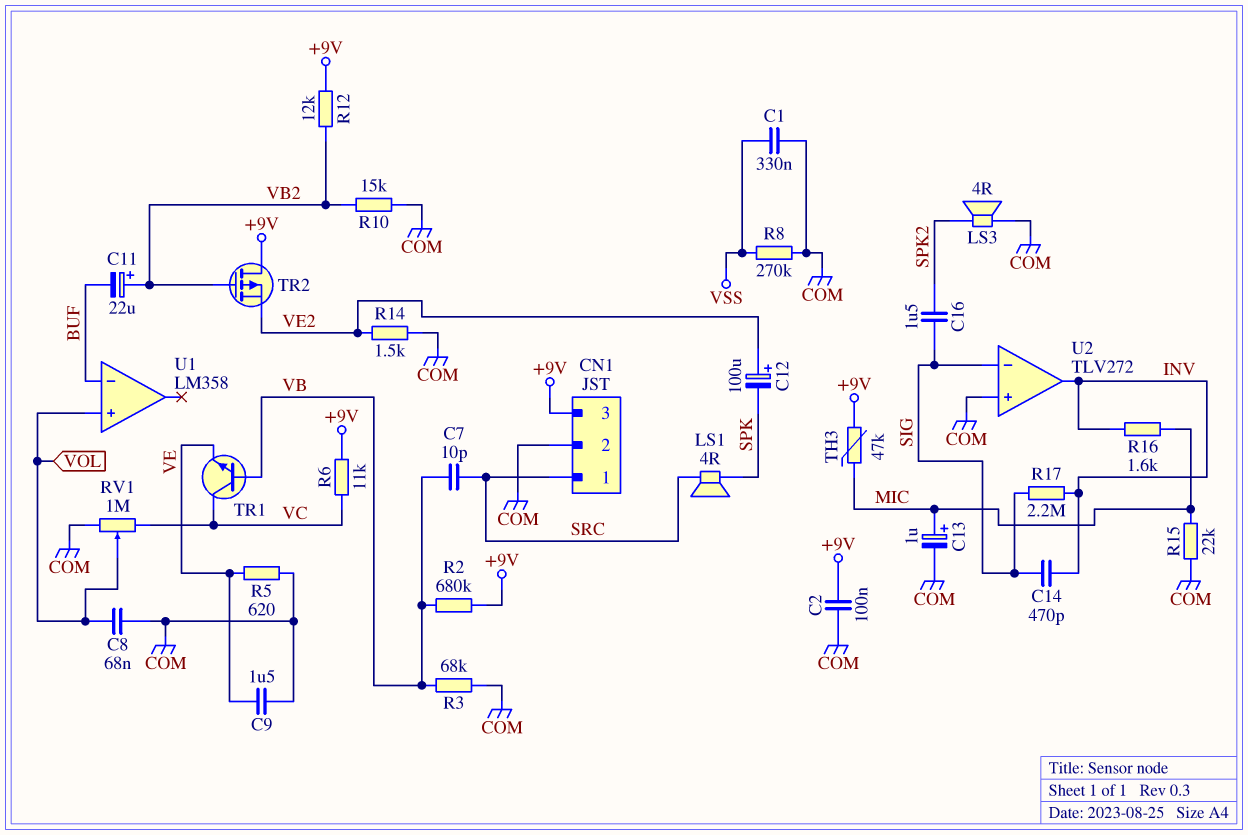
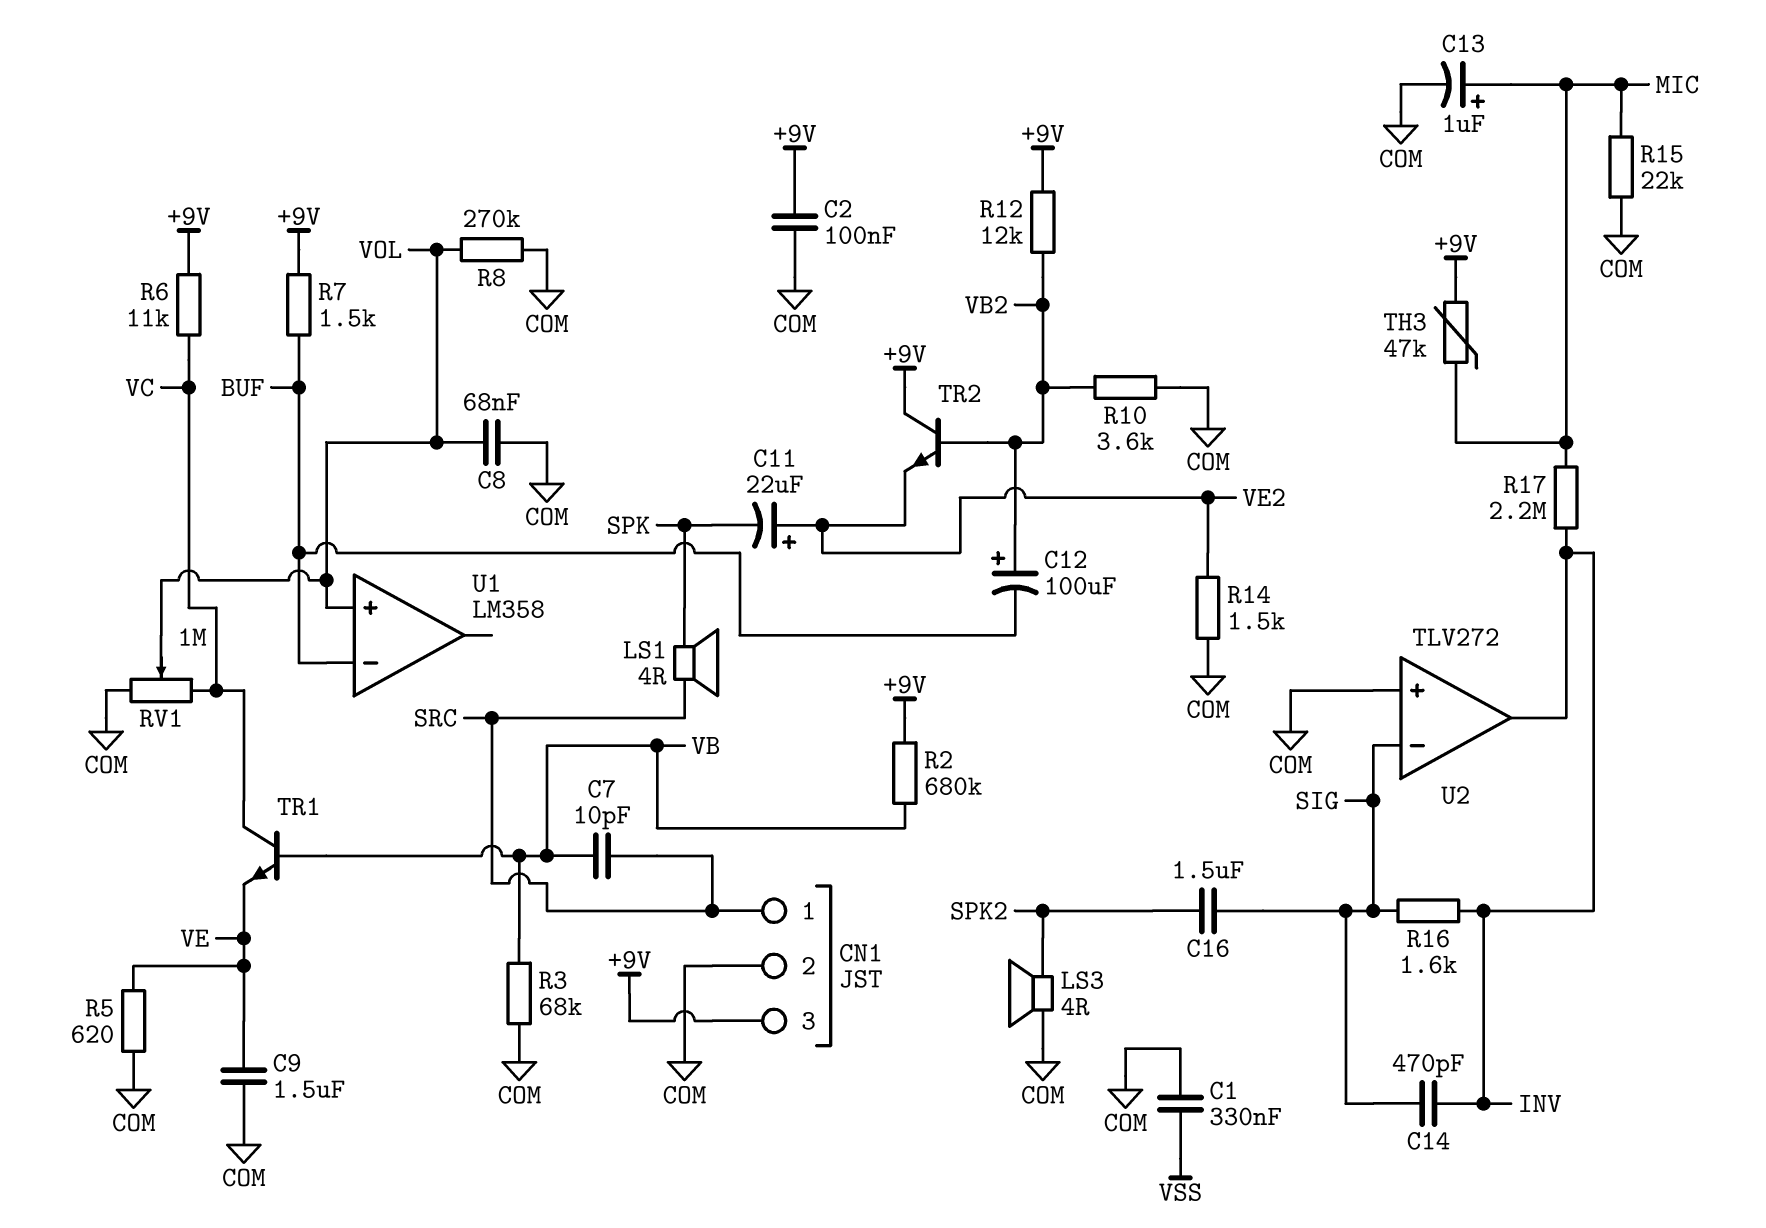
C11: 22uF (plus VB2, minus BUF) -> 22uF (plus VE2, minus SPK)
C12: 100uF (plus VE2, minus SPK) -> 100uF (plus VB2, minus BUF)
R7: none -> 1.5k (+9V, BUF)
R8: 270k (COM, VSS) -> 270k (COM, VOL)
R10: 15k (COM, VB2) -> 3.6k (COM, VB2)
R16: 1.6k (INV, MIC) -> 1.6k (INV, SIG)
R17: 2.2M (INV, SIG) -> 2.2M (INV, MIC)
TR2: PMOS (G VB2, D +9V, S VE2) -> NPN (B VB2, C +9V, E VE2)

